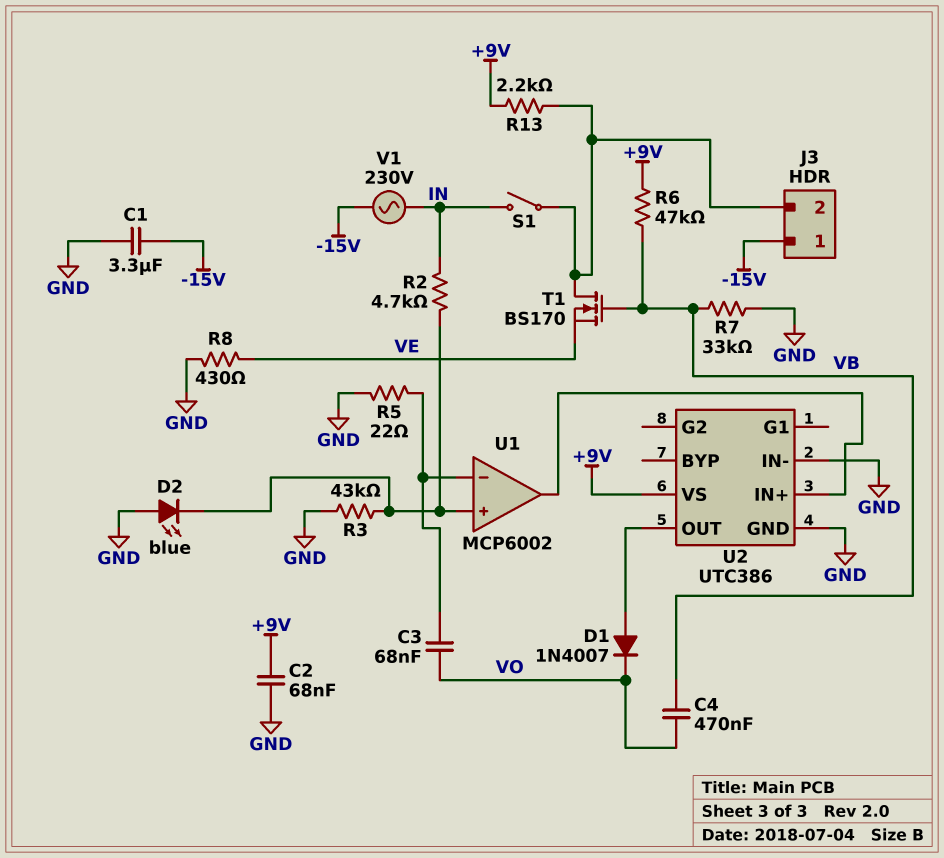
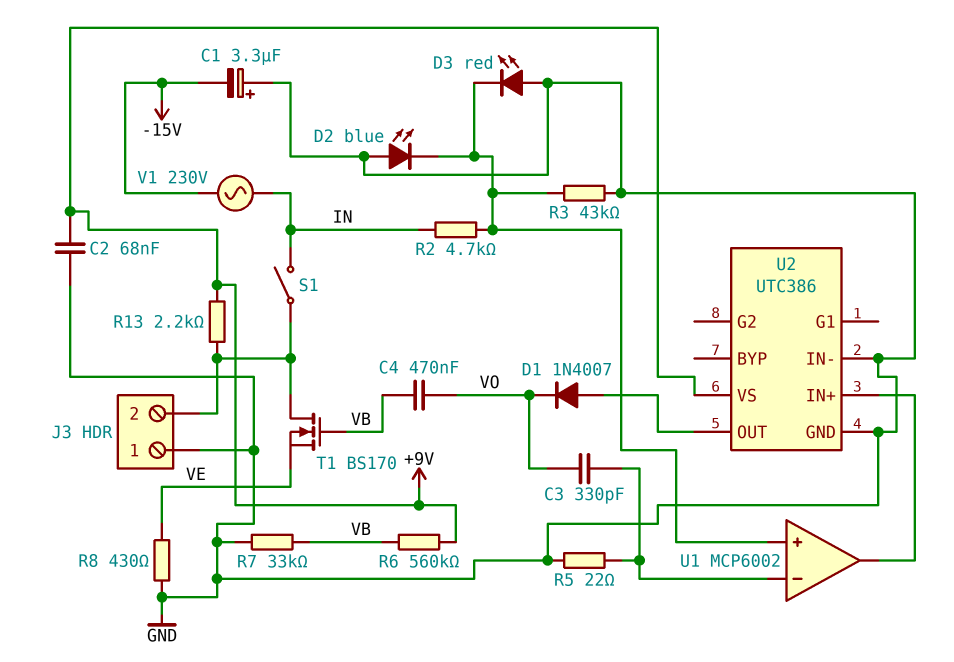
C1: 3.3uF (-15V, GND) -> 3.3uF (plus GND, minus -15V)
C3: 68nF (U1/in-, VO) -> 330pF (U1/in-, VO)
D3: none -> LED red (A GND, K U1/in+)
J3 pin 1: -15V -> GND
R6: 47k (+9V, VB) -> 560k (+9V, VB)

